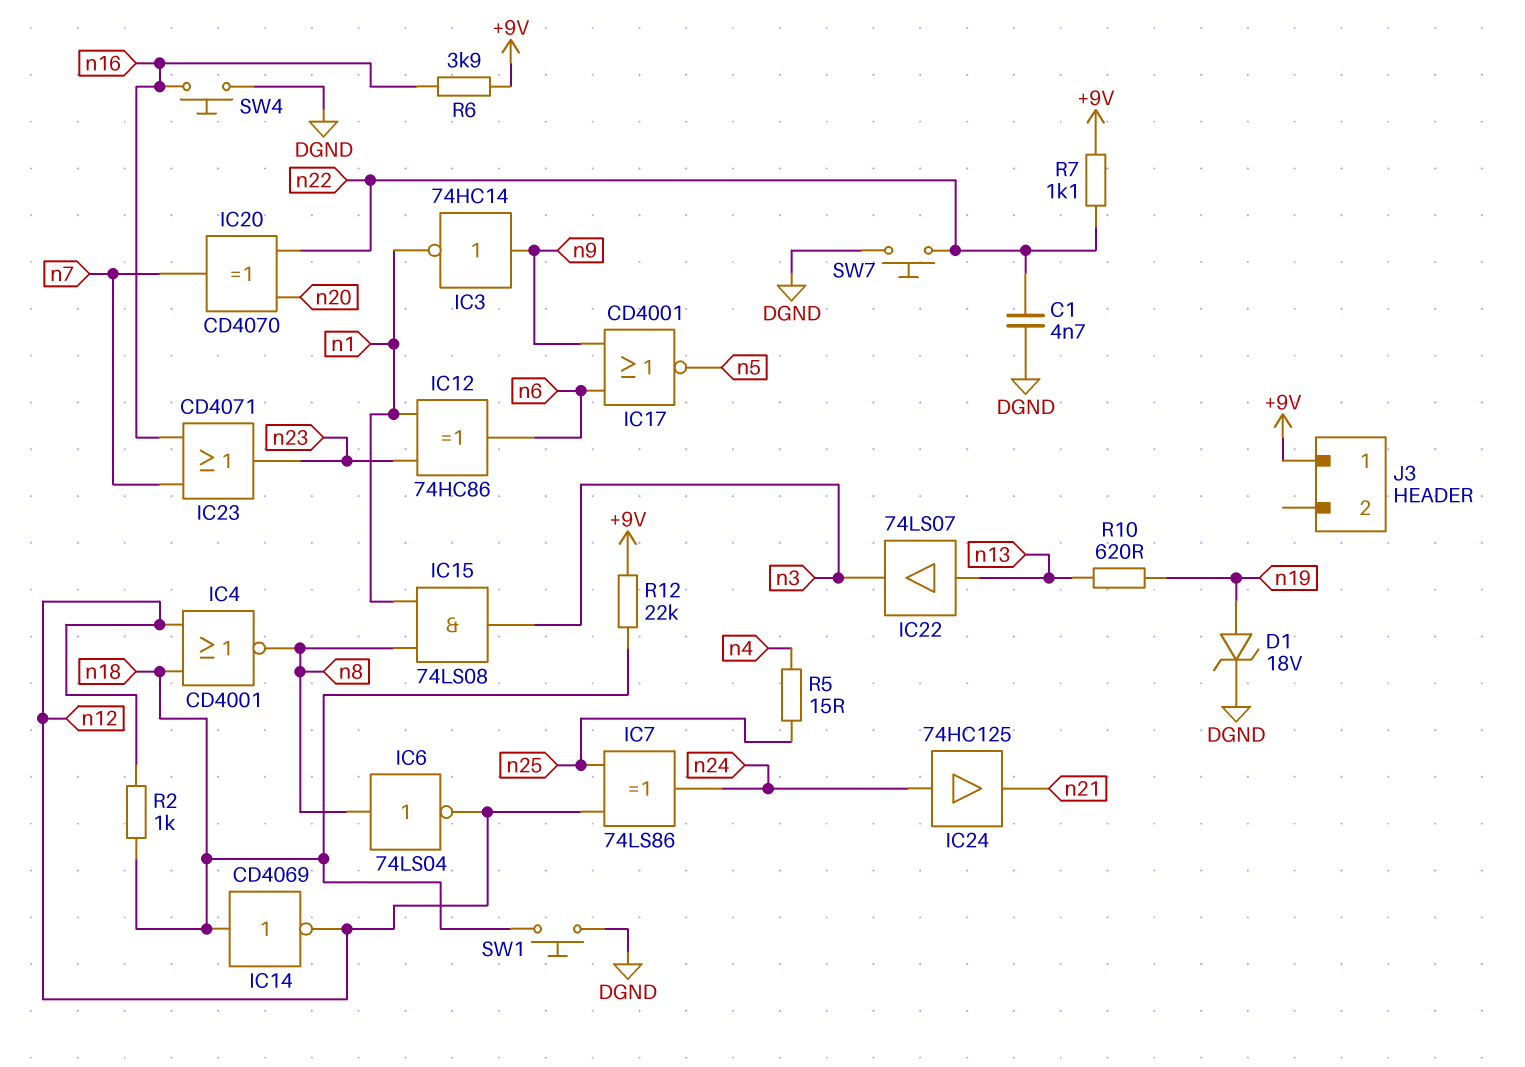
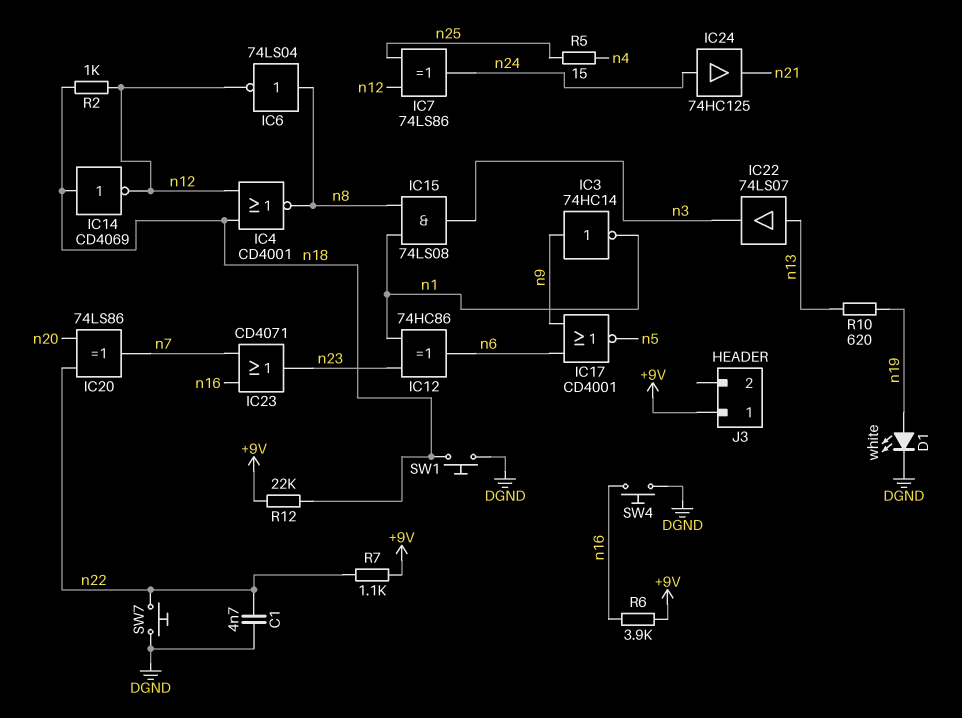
D1: zener 18V (A n19, K DGND) -> LED white (A n19, K DGND)
IC20: XOR CD4070 (in n20, in n22, out n7) -> XOR 74LS86 (in n20, in n22, out n7)

